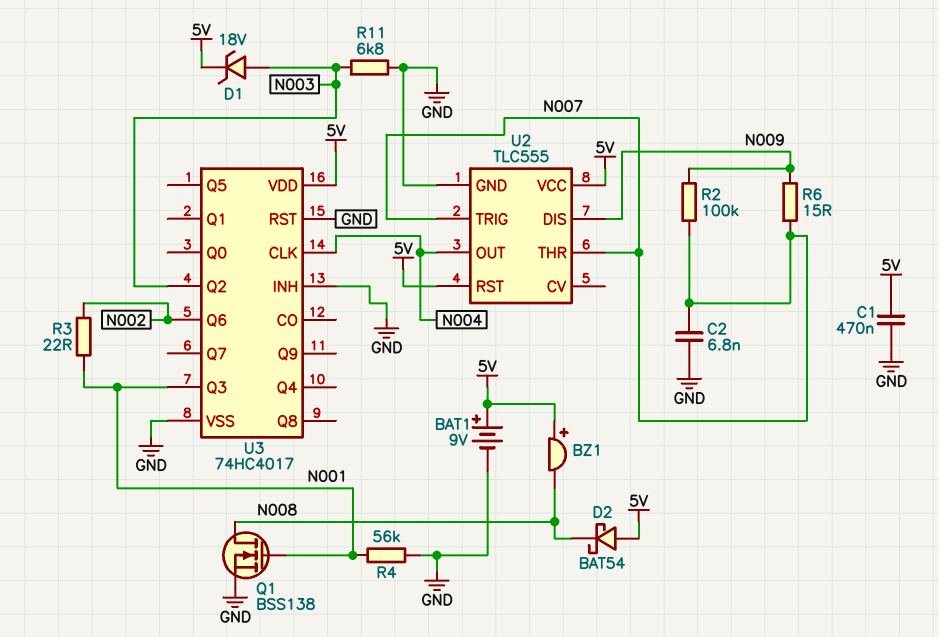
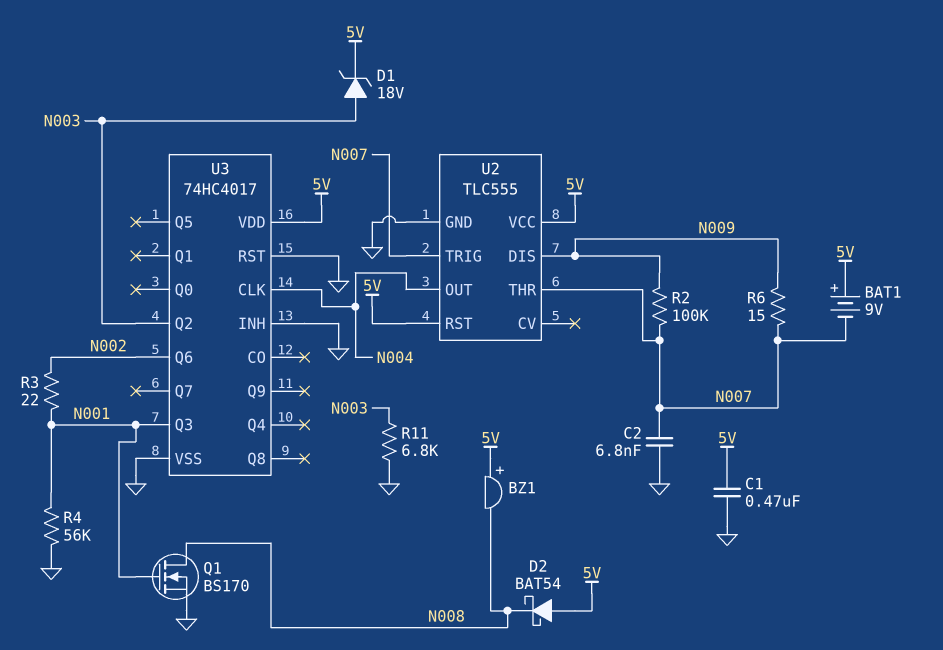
BAT1: 9V (plus 5V, minus GND) -> 9V (plus 5V, minus N007)
Q1: NMOS BSS138 (G N001, D N008, S GND) -> NMOS BS170 (G N001, D N008, S GND)

